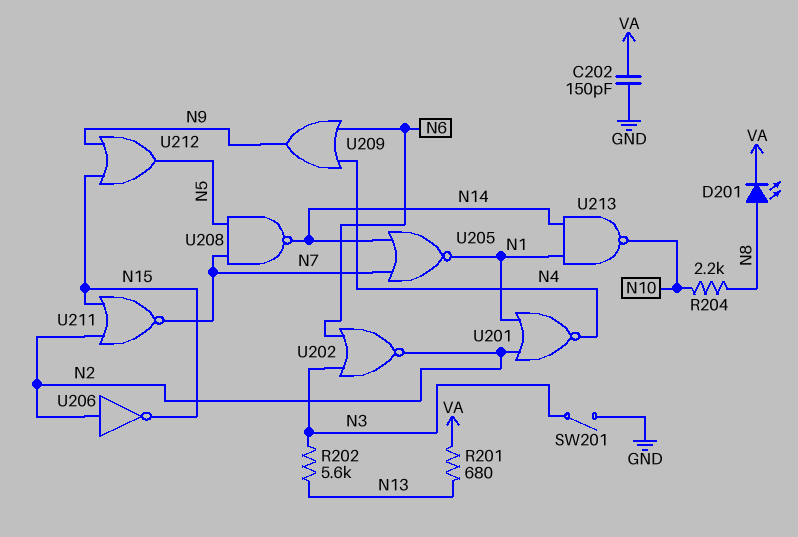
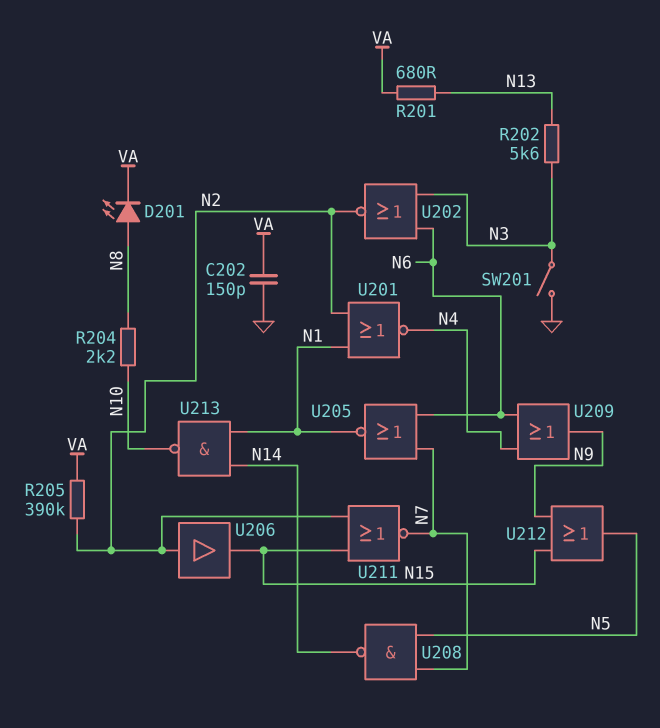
R205: none -> 390k (N2, VA)
U205: NOR (in N7, in N14, out N1) -> NOR (in N6, in N7, out N1)
U206: NOT (in N2, out N15) -> buffer (in N2, out N15)

